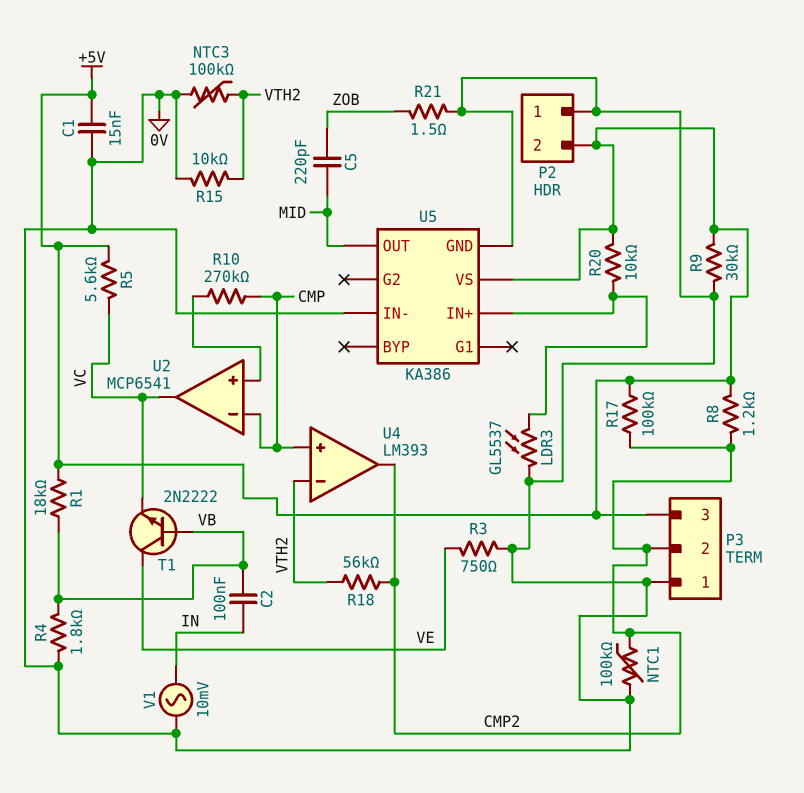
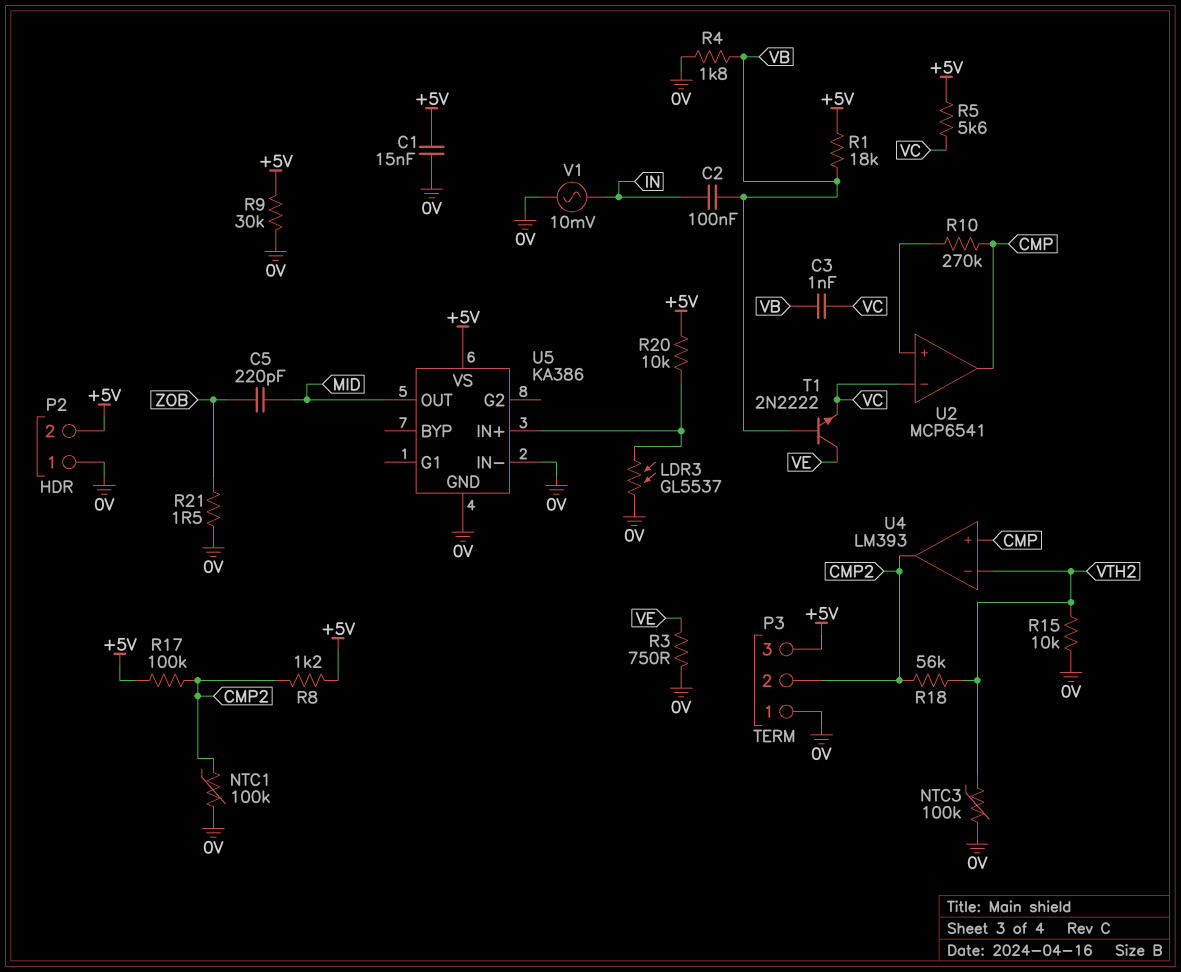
C3: none -> 1nF (VB, VC)
U2 pin in-: CMP -> VC
U2 pin out: VC -> CMP

